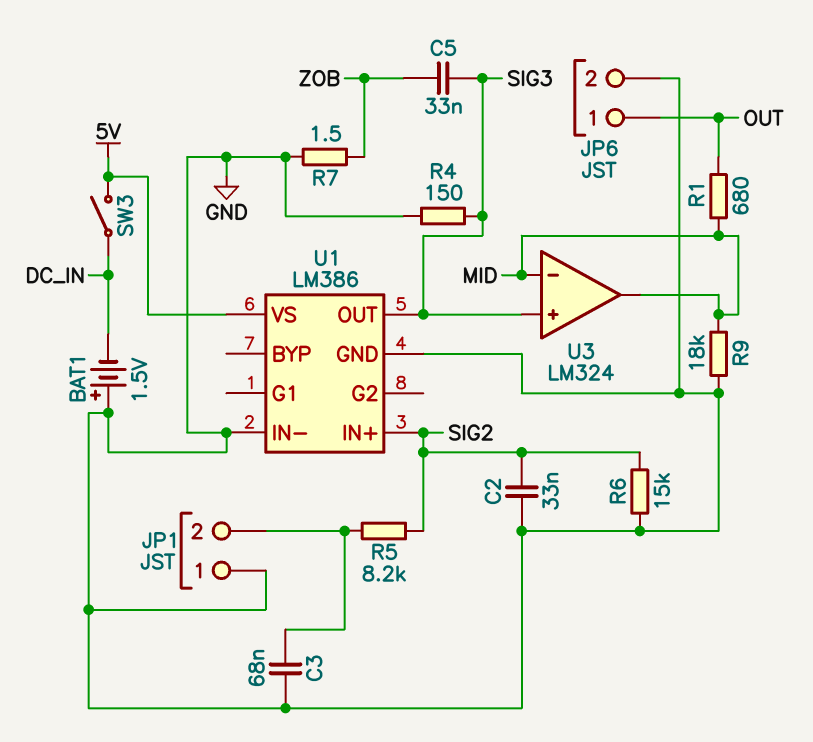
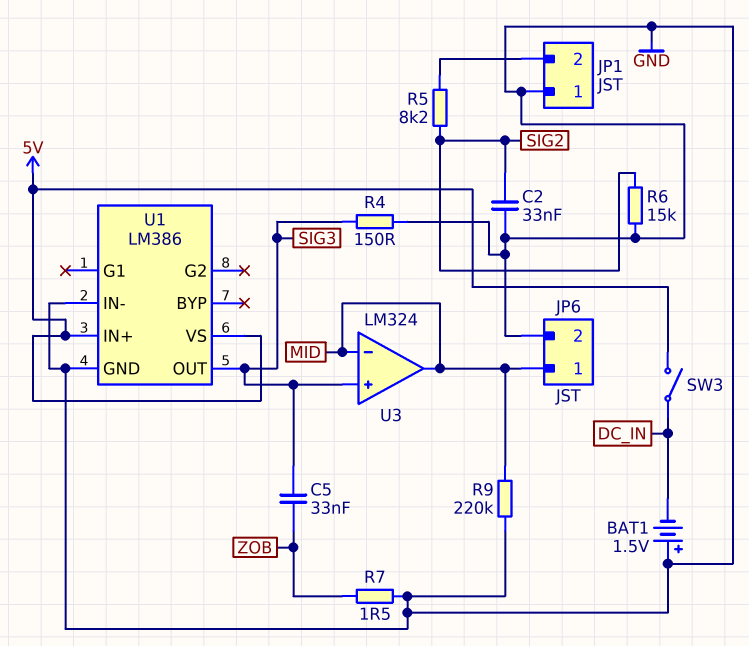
C3: 68nF (GND, JP1/2) -> none
JP6 pin 1: OUT -> MID
R1: 680 (MID, OUT) -> none
R9: 18k (GND, MID) -> 220k (GND, MID)
U1 pin IN+: SIG2 -> 5V

